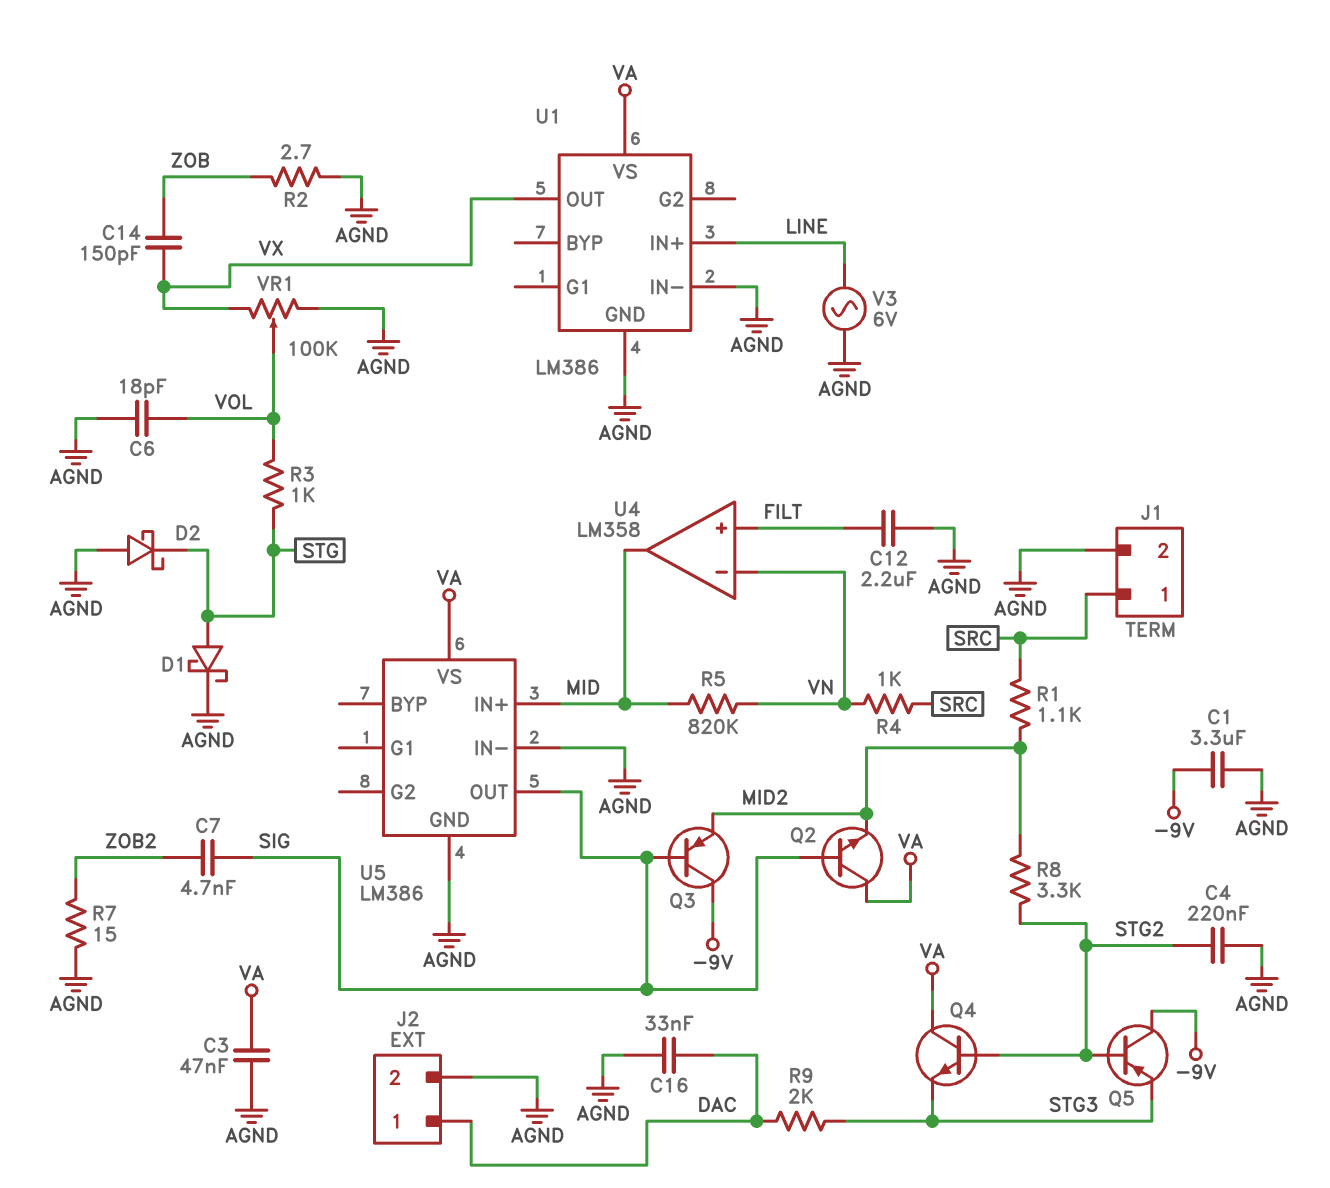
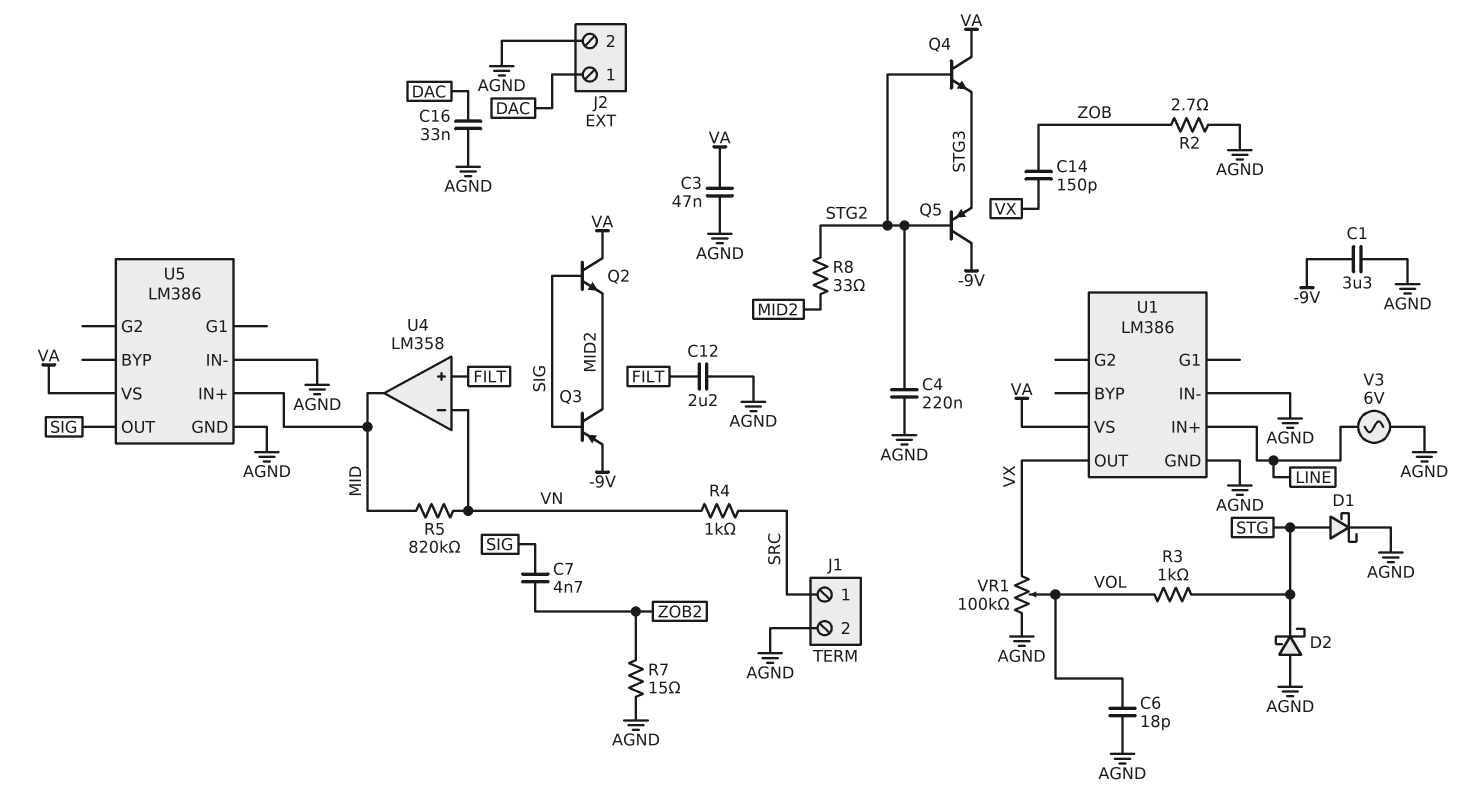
Q3: PNP (B SIG, C -9V, E MID2) -> PNP (B SIG, C MID2, E -9V)
R1: 1.1k (MID2, SRC) -> none
R8: 3.3k (MID2, STG2) -> 33 (MID2, STG2)
R9: 2k (DAC, STG3) -> none

